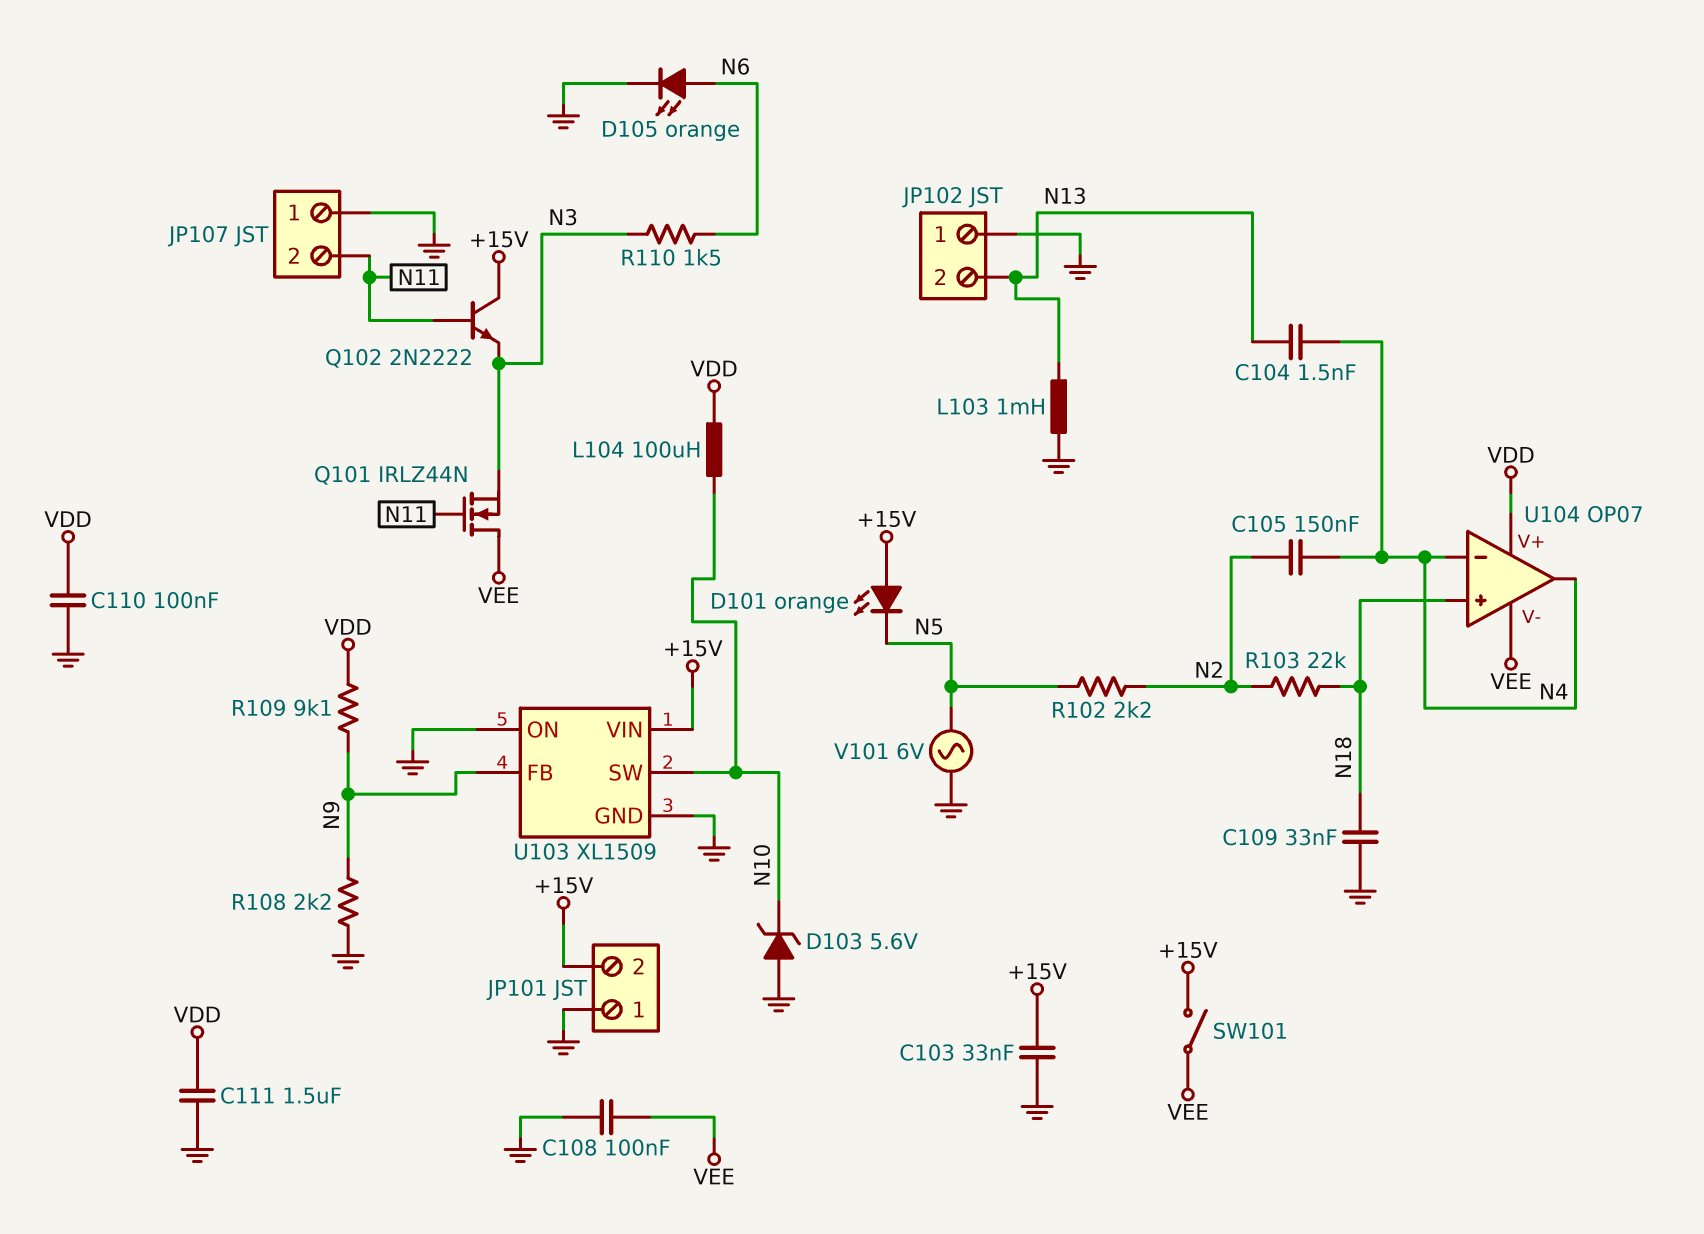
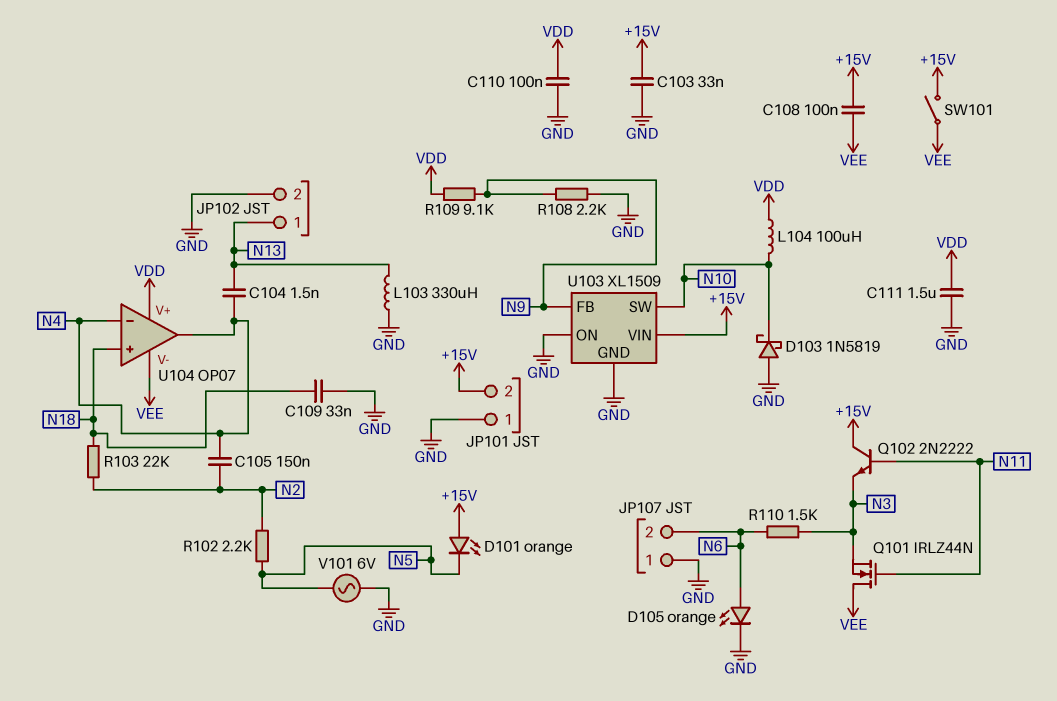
C108: 100nF (GND, VEE) -> 100nF (+15V, VEE)
D103: zener 5.6V (A GND, K N10) -> schottky 1N5819 (A GND, K N10)
JP102 pin 1: GND -> N13
JP102 pin 2: N13 -> GND
JP107 pin 2: N11 -> N6
L103: 1mH (GND, N13) -> 330uH (GND, N13)

